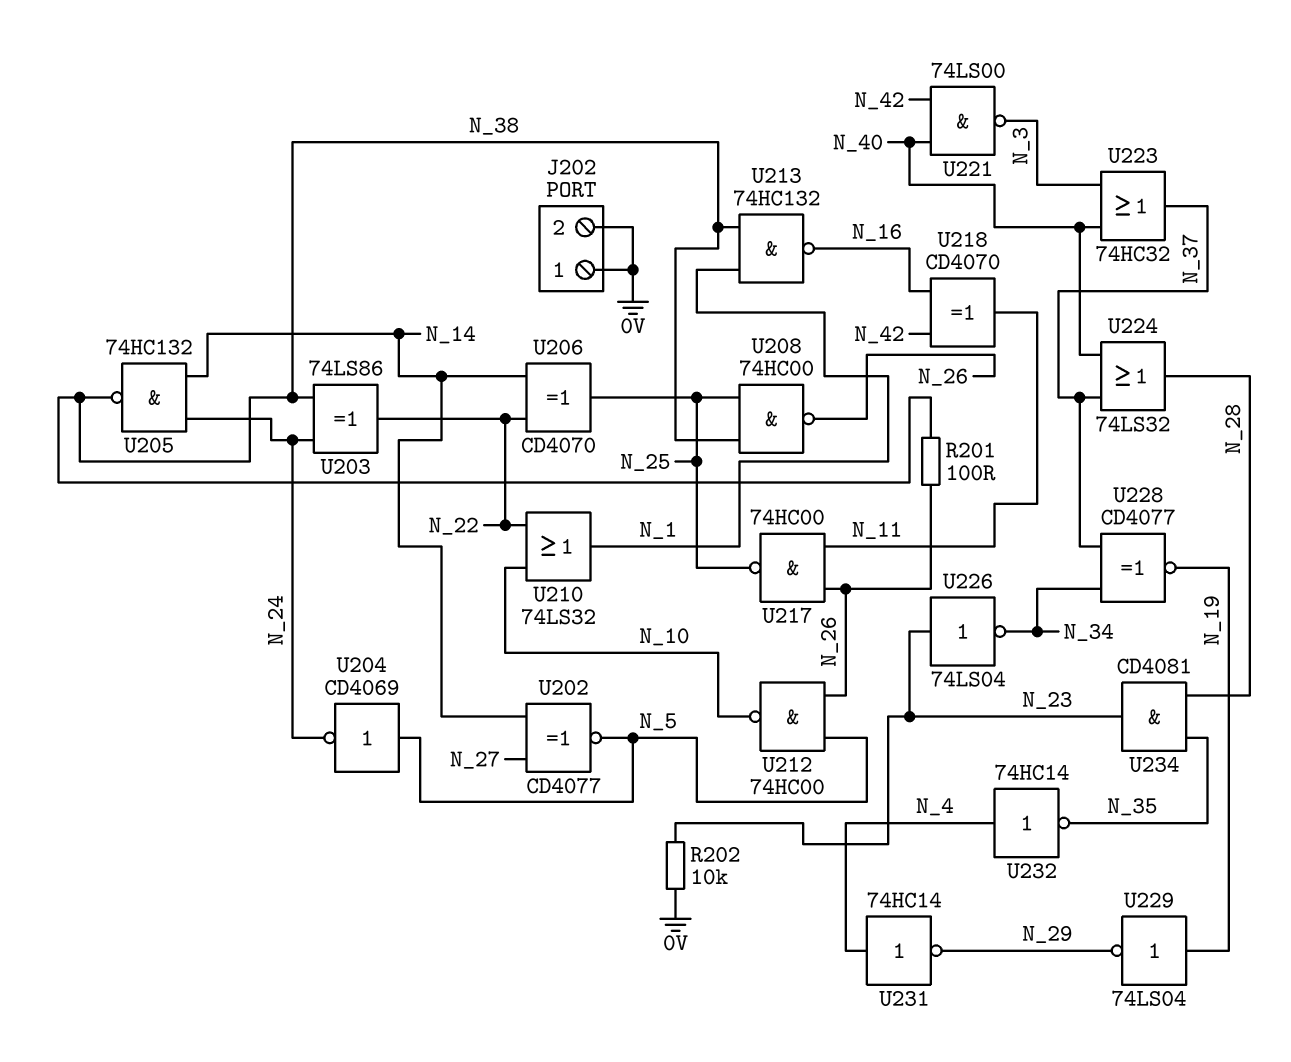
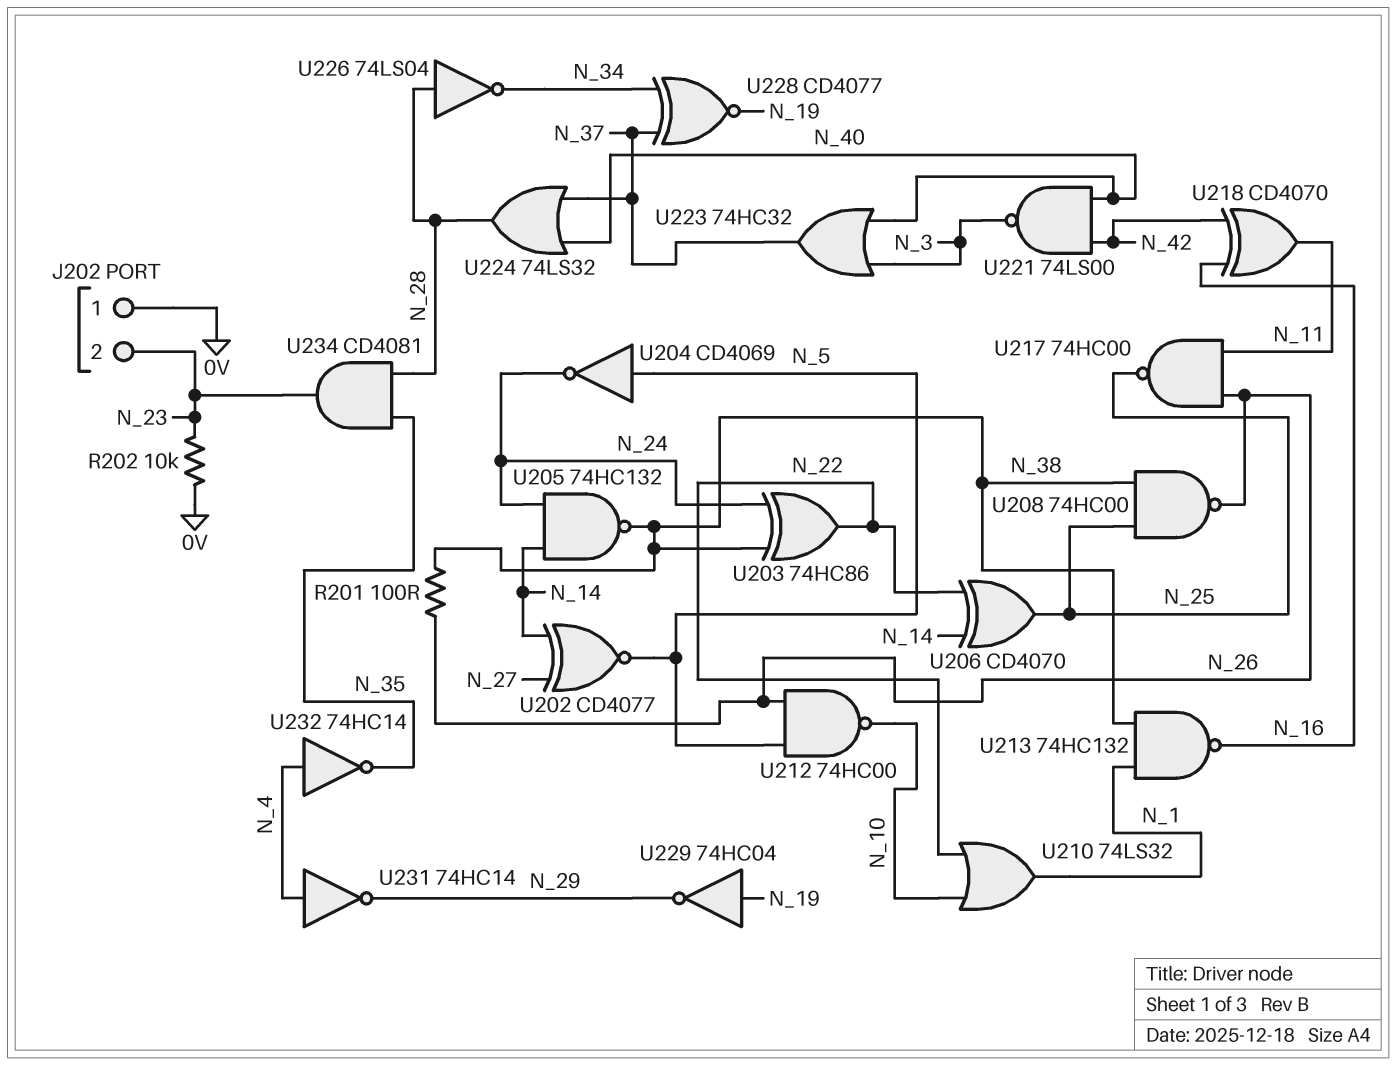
J202 pin 2: 0V -> N_23
U203: XOR 74LS86 (in N_24, in N_38, out N_22) -> XOR 74HC86 (in N_24, in N_38, out N_22)
U226: NOT 74LS04 (in N_23, out N_34) -> NOT 74LS04 (in N_28, out N_34)
U229: NOT 74LS04 (in N_19, out N_29) -> NOT 74HC04 (in N_19, out N_29)

